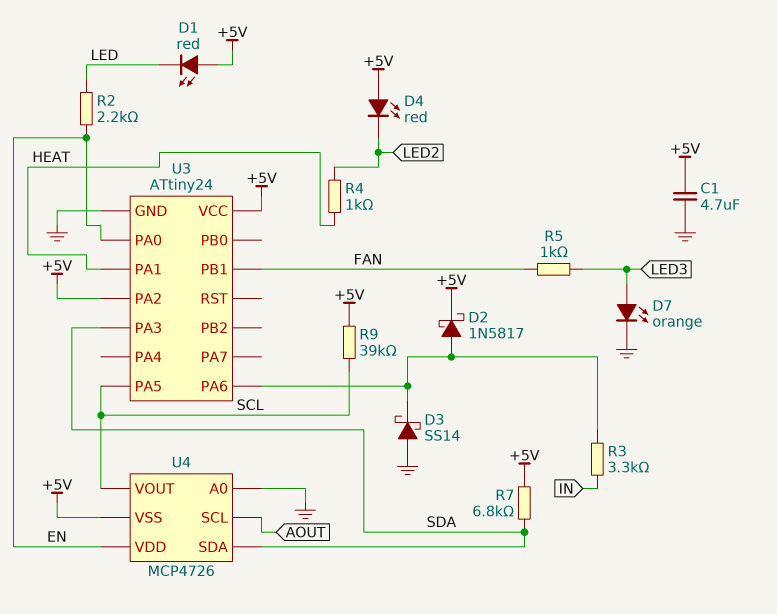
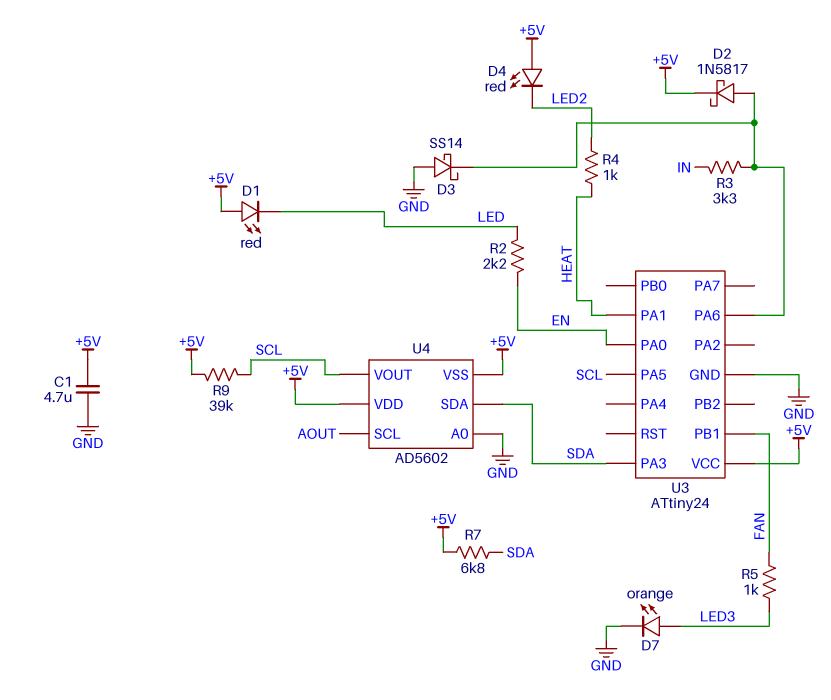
U3 pin PA2: +5V -> none
U4: MCP4726 -> AD5602
U4 pin VDD: EN -> +5V

